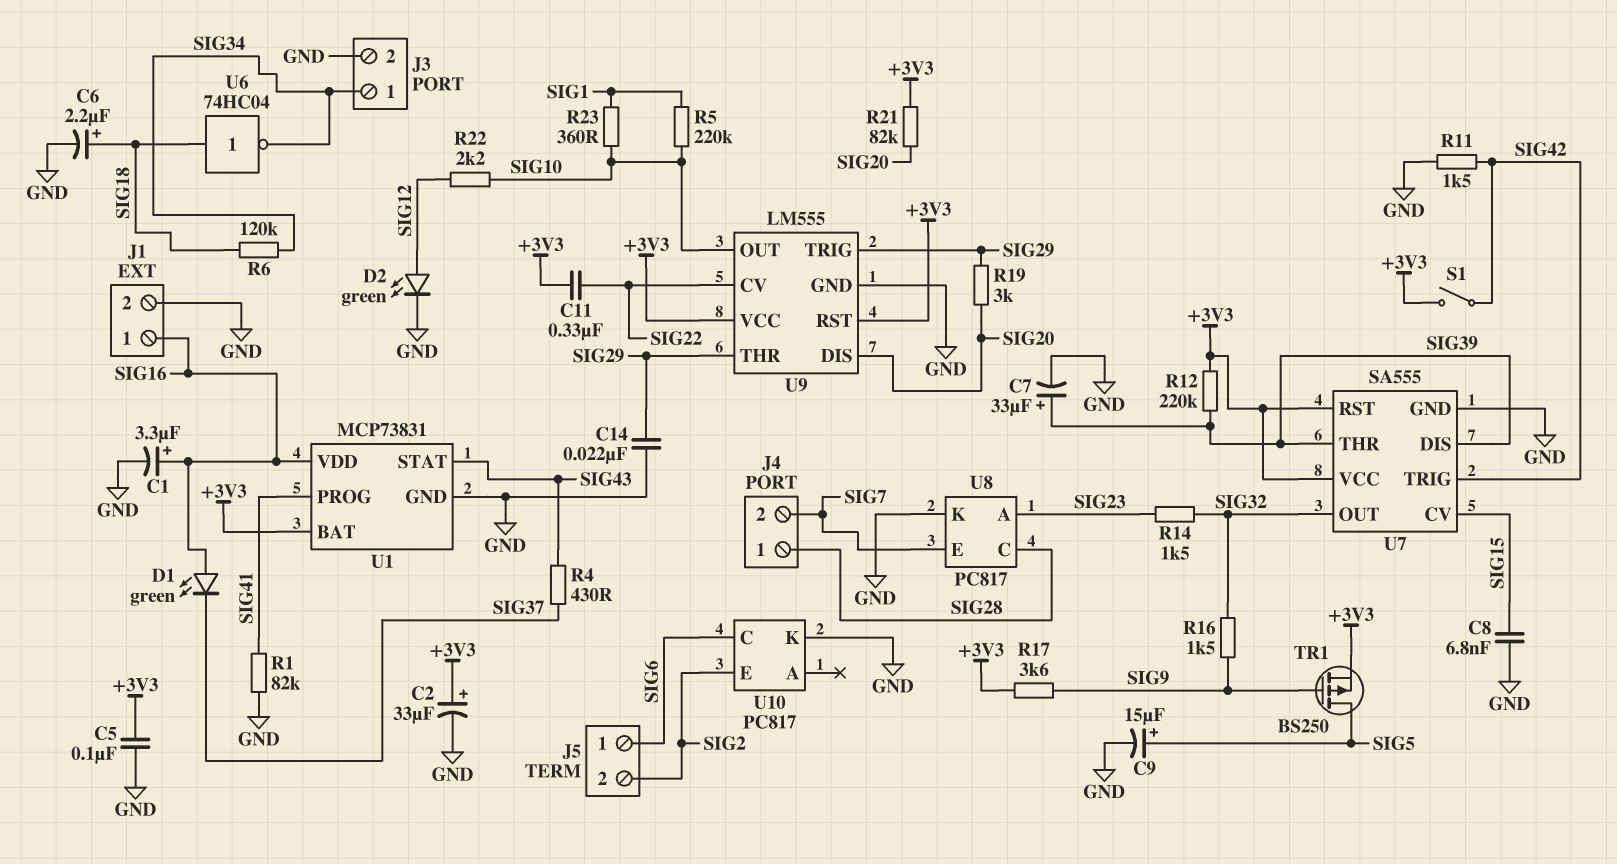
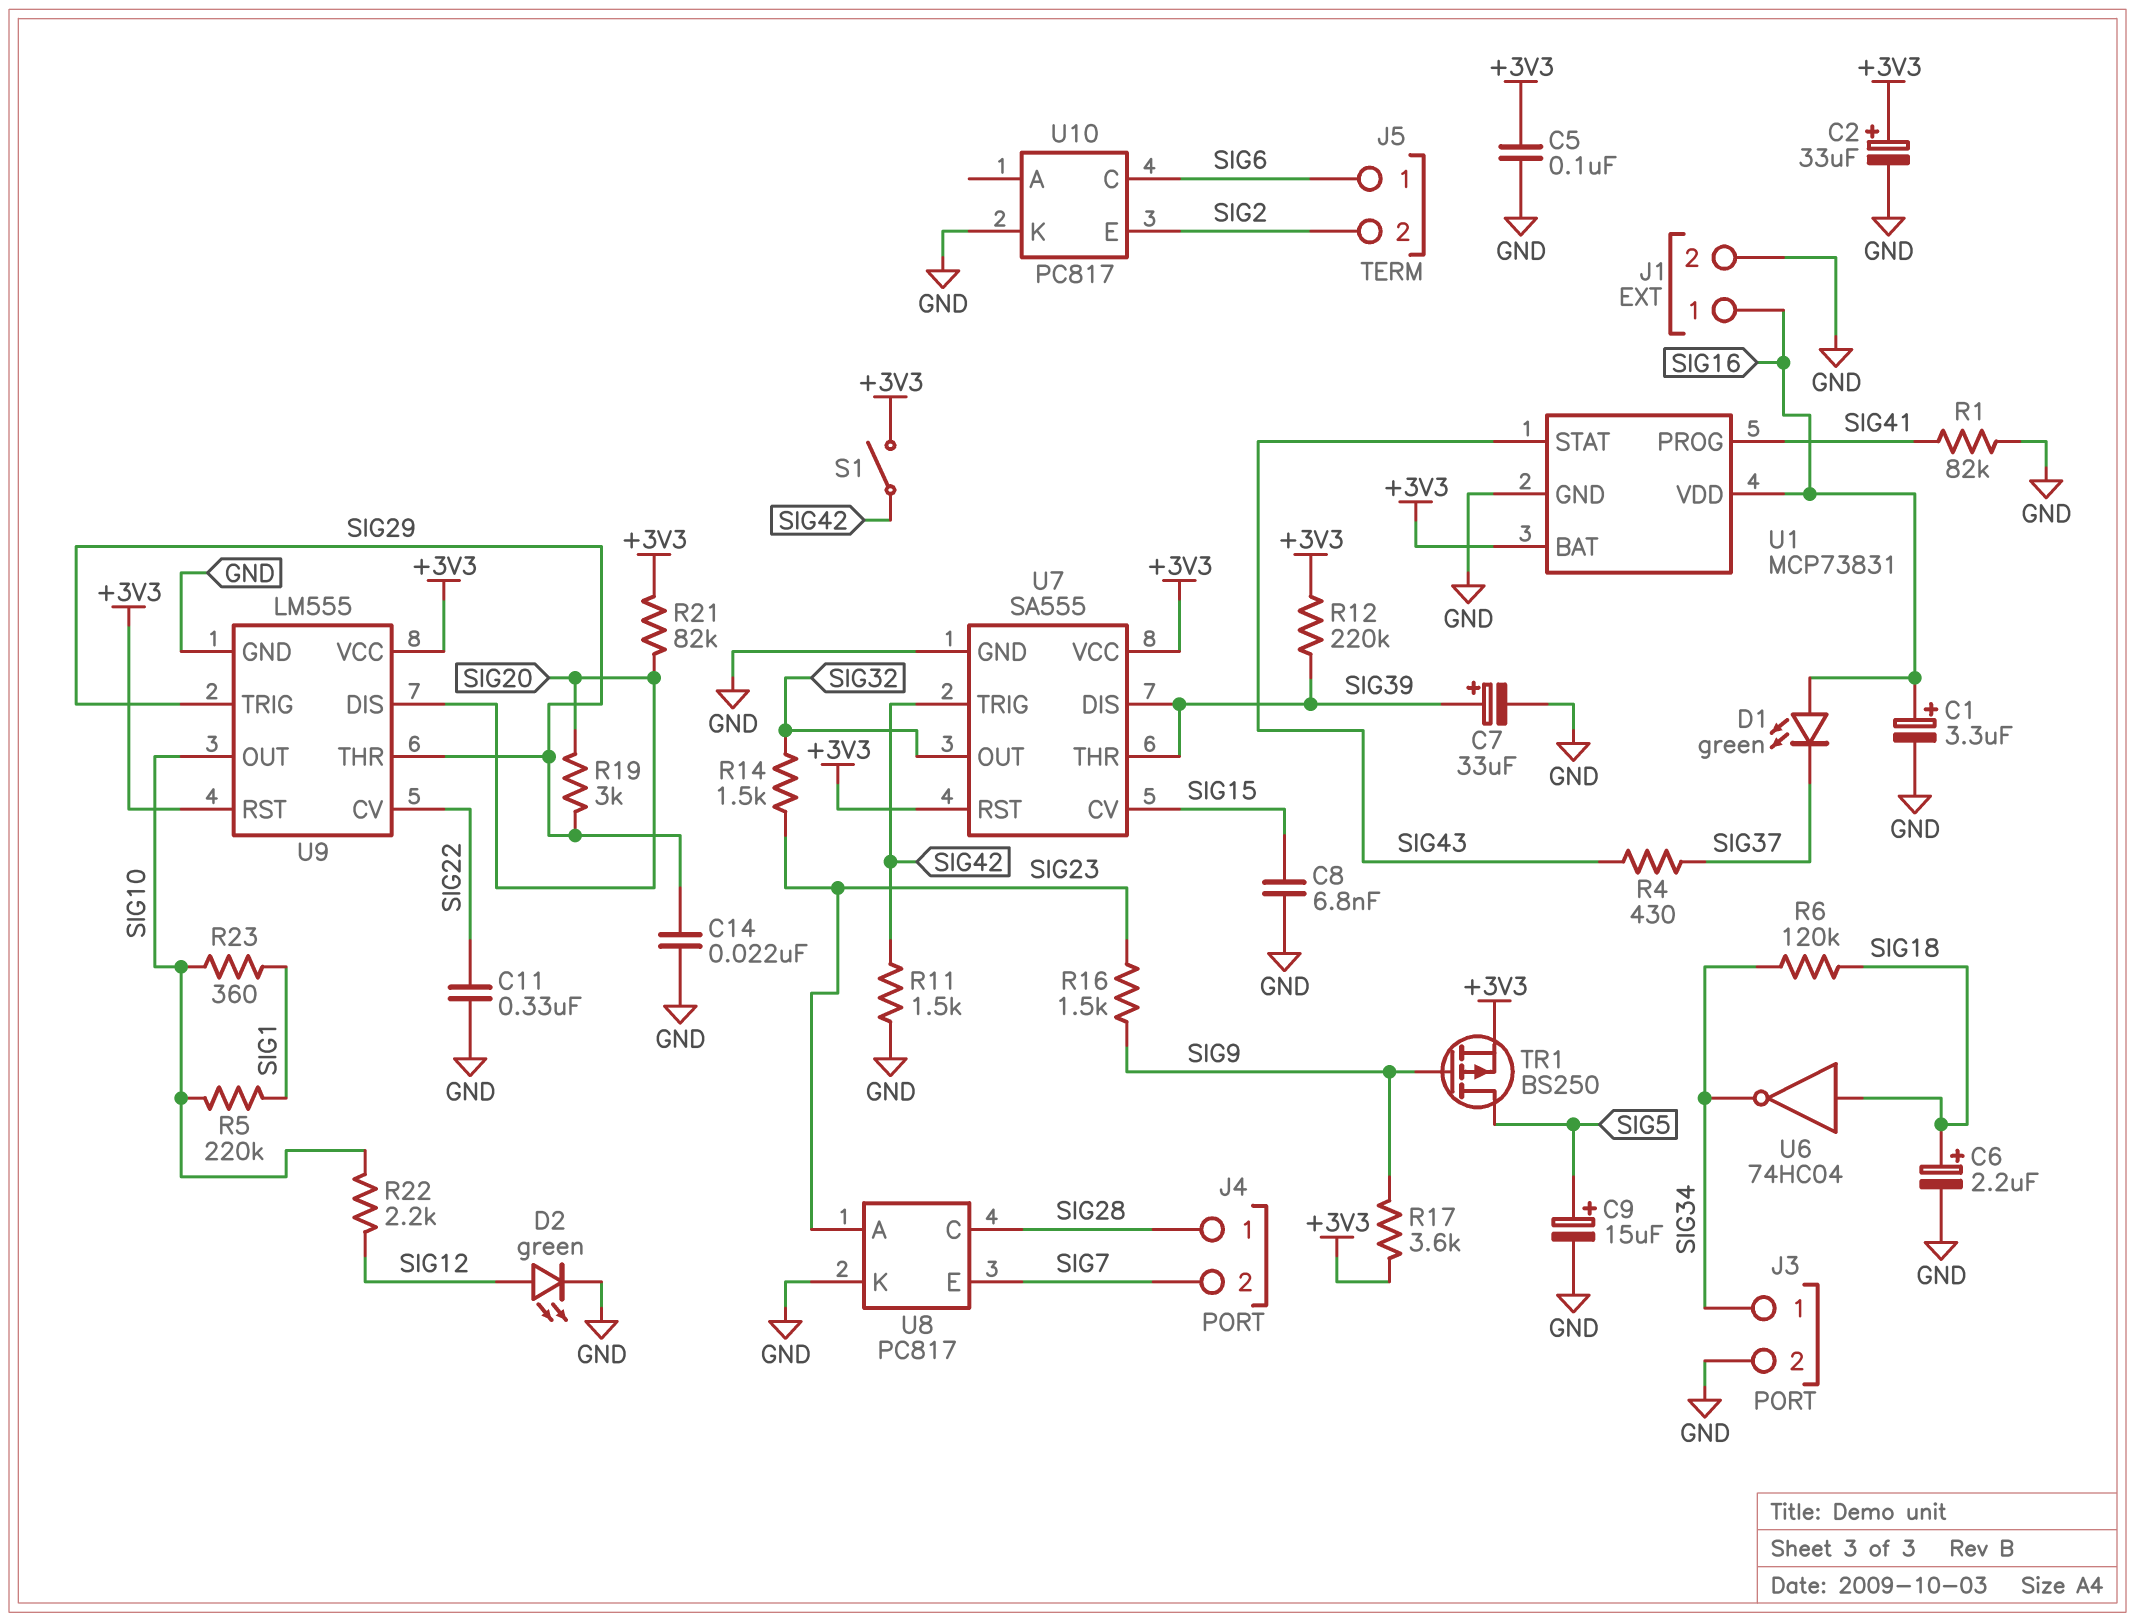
C11: 330nF (+3V3, SIG22) -> 330nF (GND, SIG22)
R16: 1.5k (SIG9, SIG32) -> 1.5k (SIG9, SIG23)

